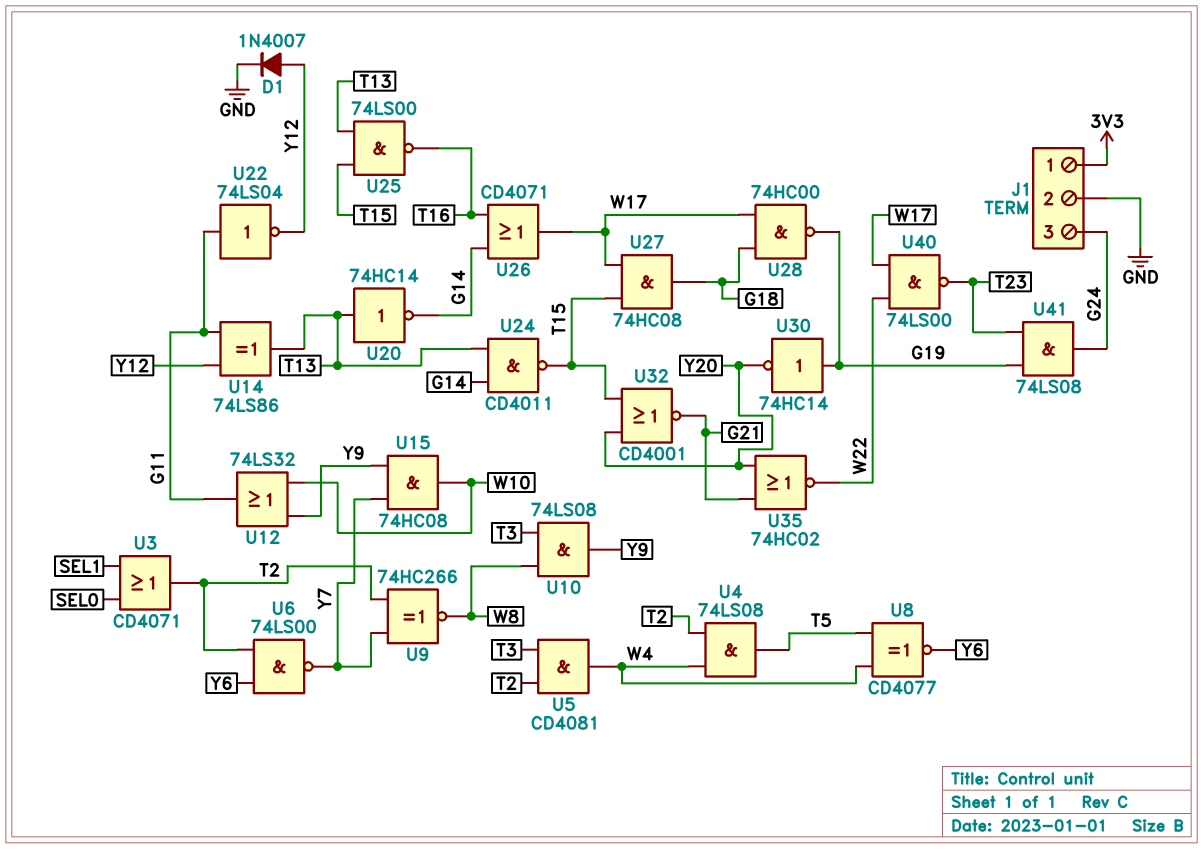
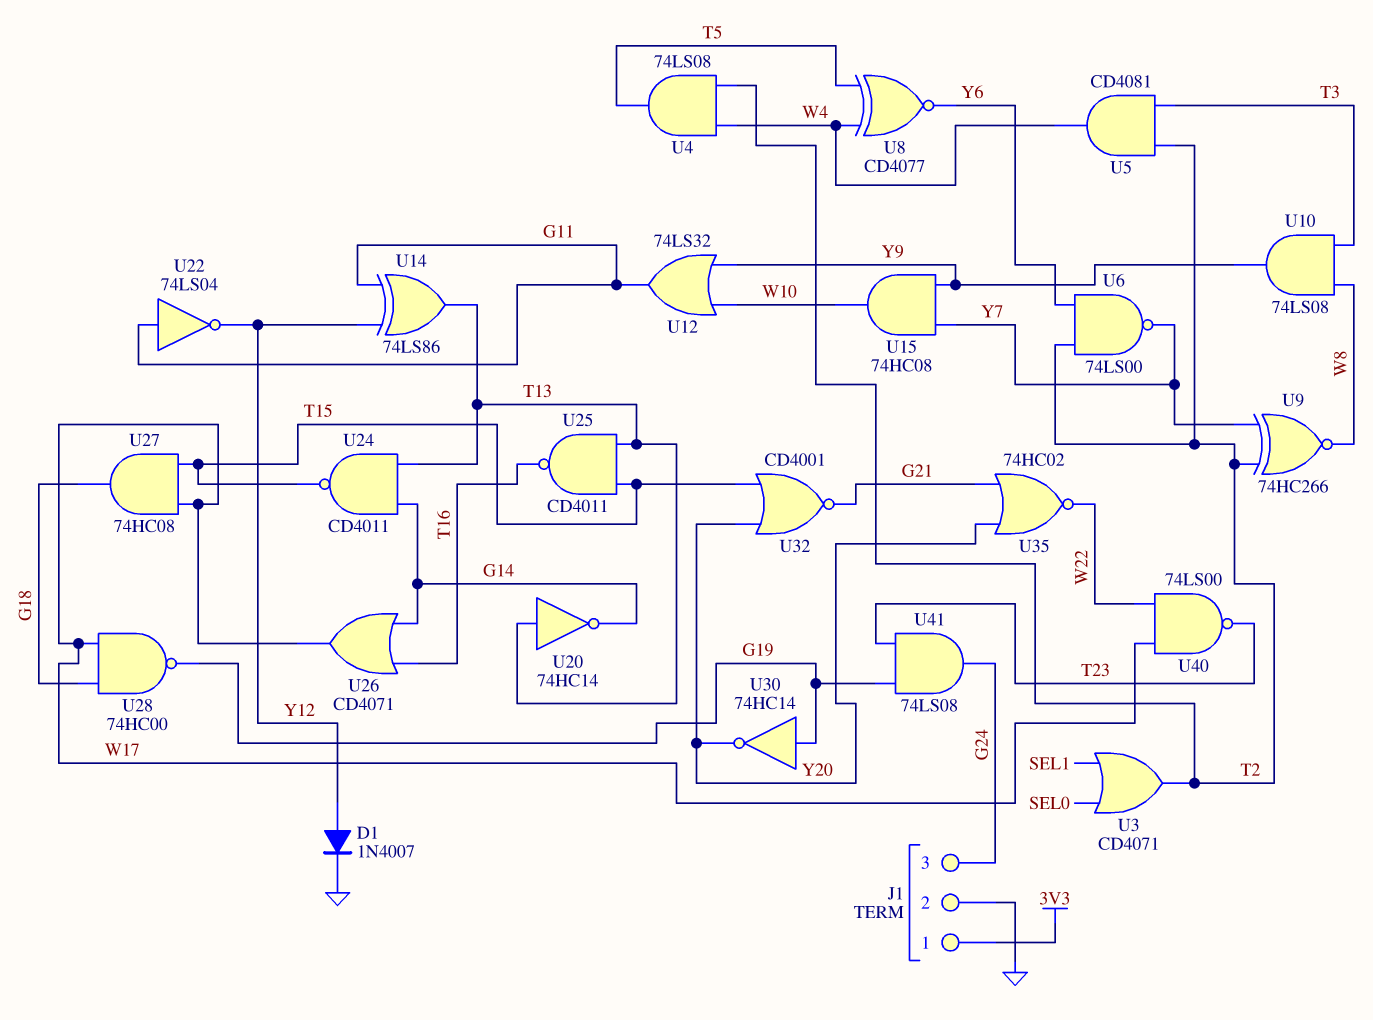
U25: NAND 74LS00 (in T13, in T15, out T16) -> NAND CD4011 (in T13, in T15, out T16)

